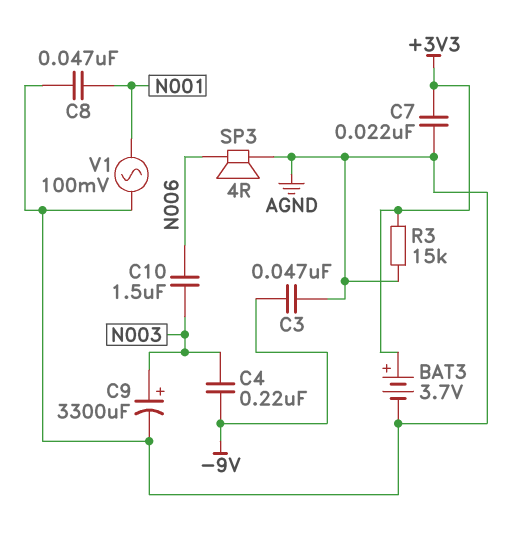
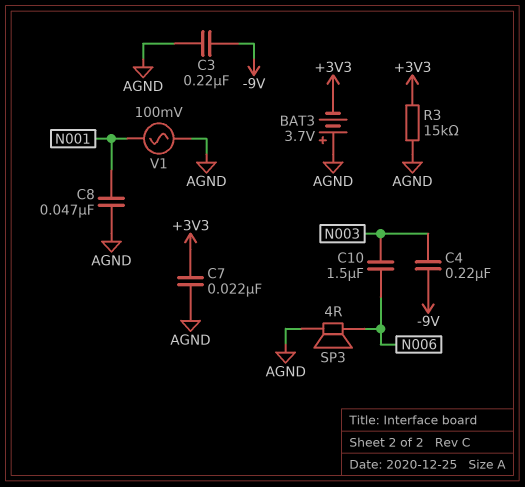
BAT3: 3.7V (plus +3V3, minus AGND) -> 3.7V (plus AGND, minus +3V3)
C3: 47nF (-9V, AGND) -> 220nF (-9V, AGND)
C9: 3300uF (plus N003, minus AGND) -> none

